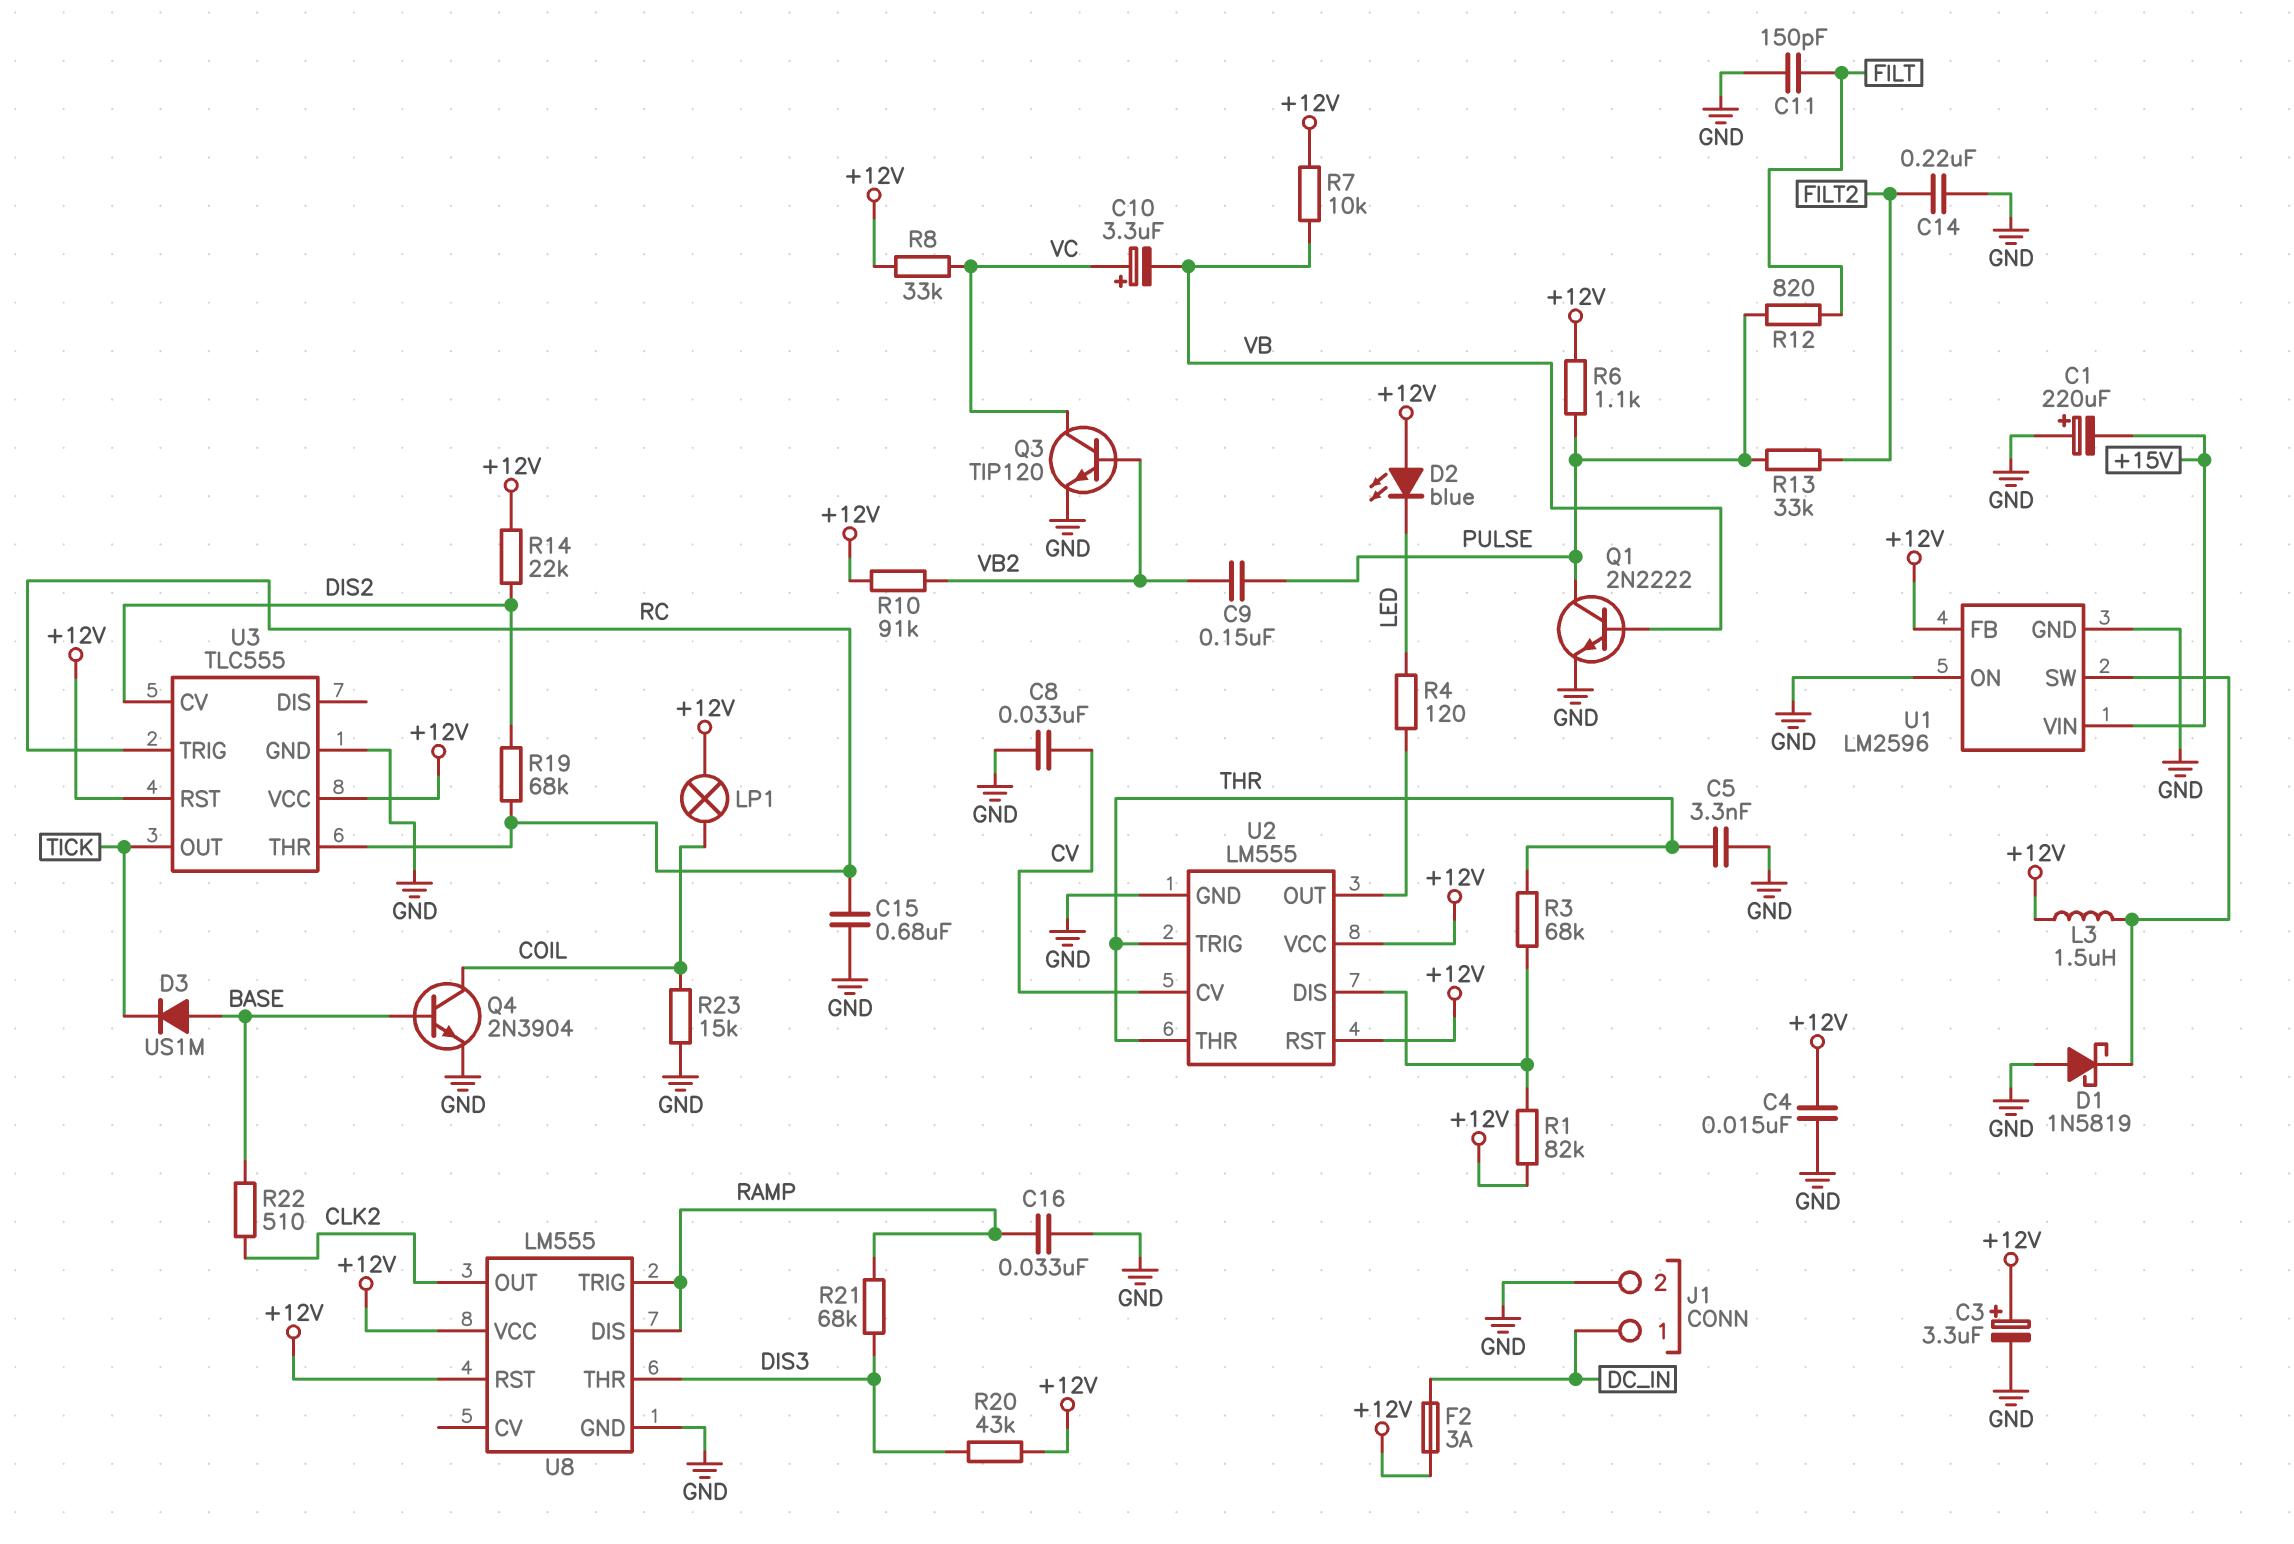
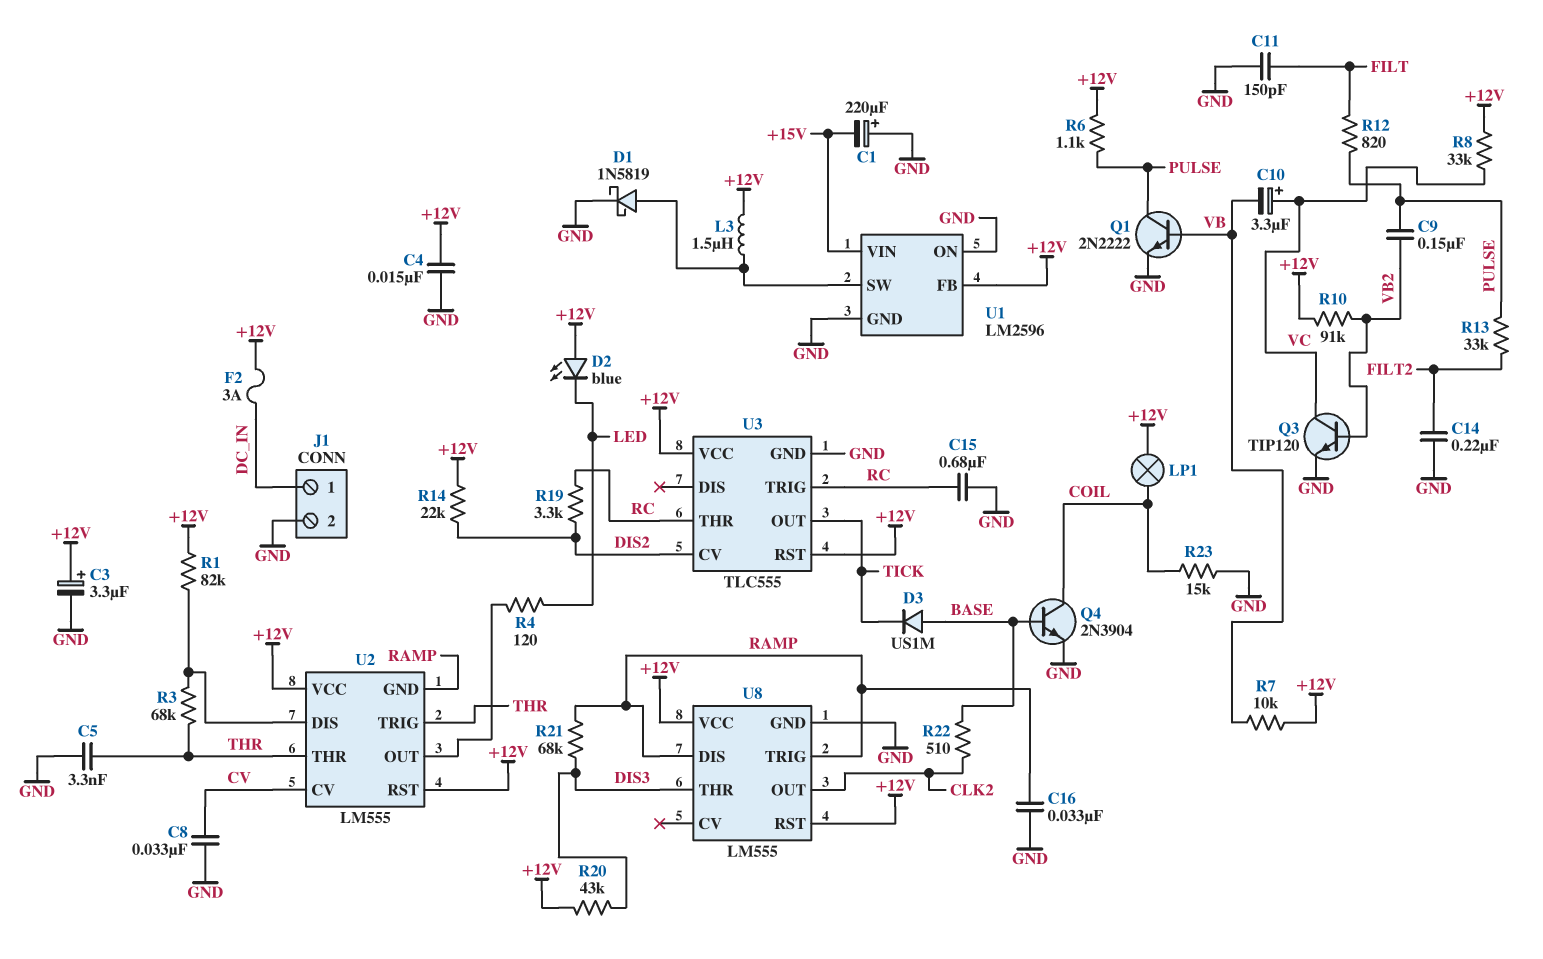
D1: schottky 1N5819 (A GND, K U1/SW) -> schottky 1N5819 (A U1/SW, K GND)
R19: 68k (DIS2, RC) -> 3.3k (DIS2, RC)
U2 pin GND: GND -> RAMP

